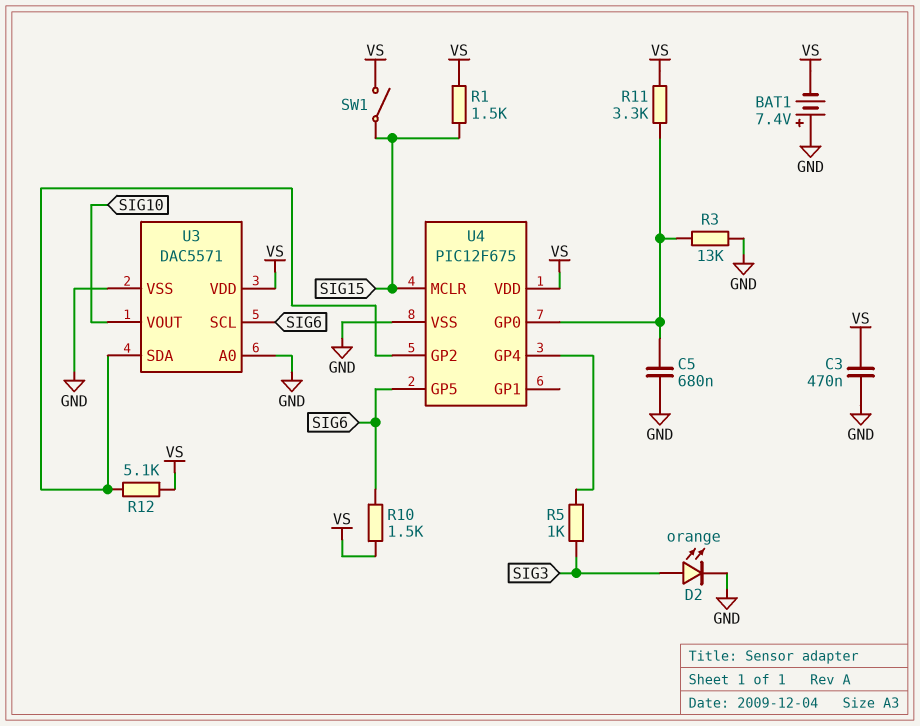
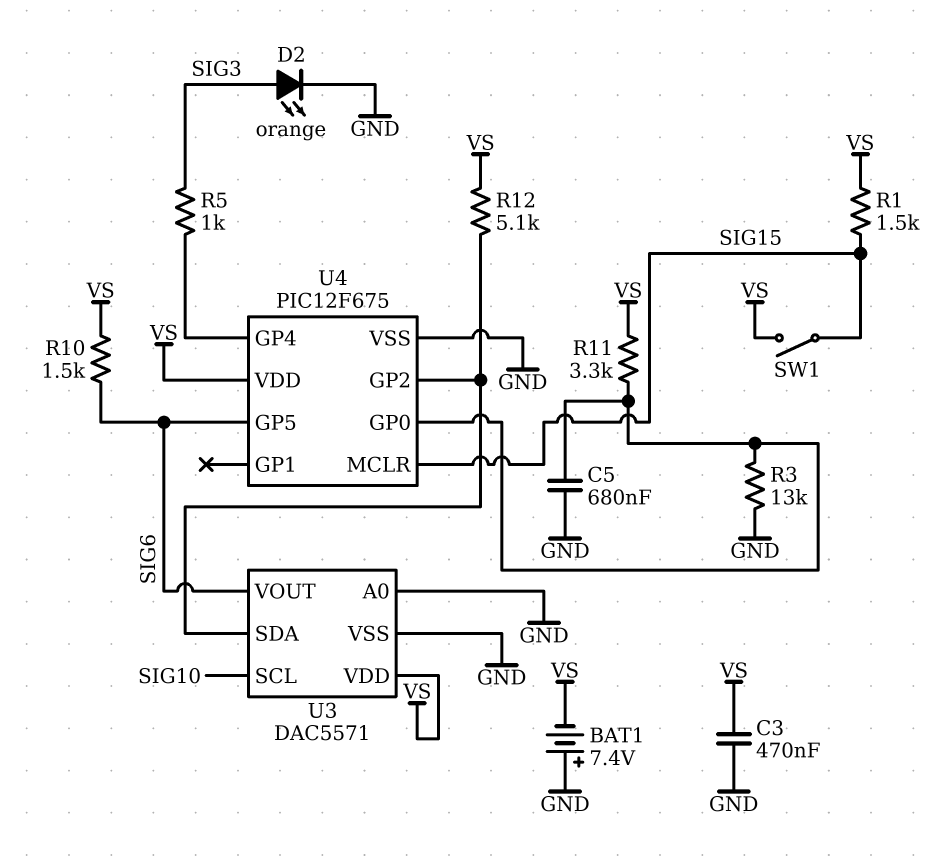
U3 pin SCL: SIG6 -> SIG10
U3 pin VOUT: SIG10 -> SIG6

